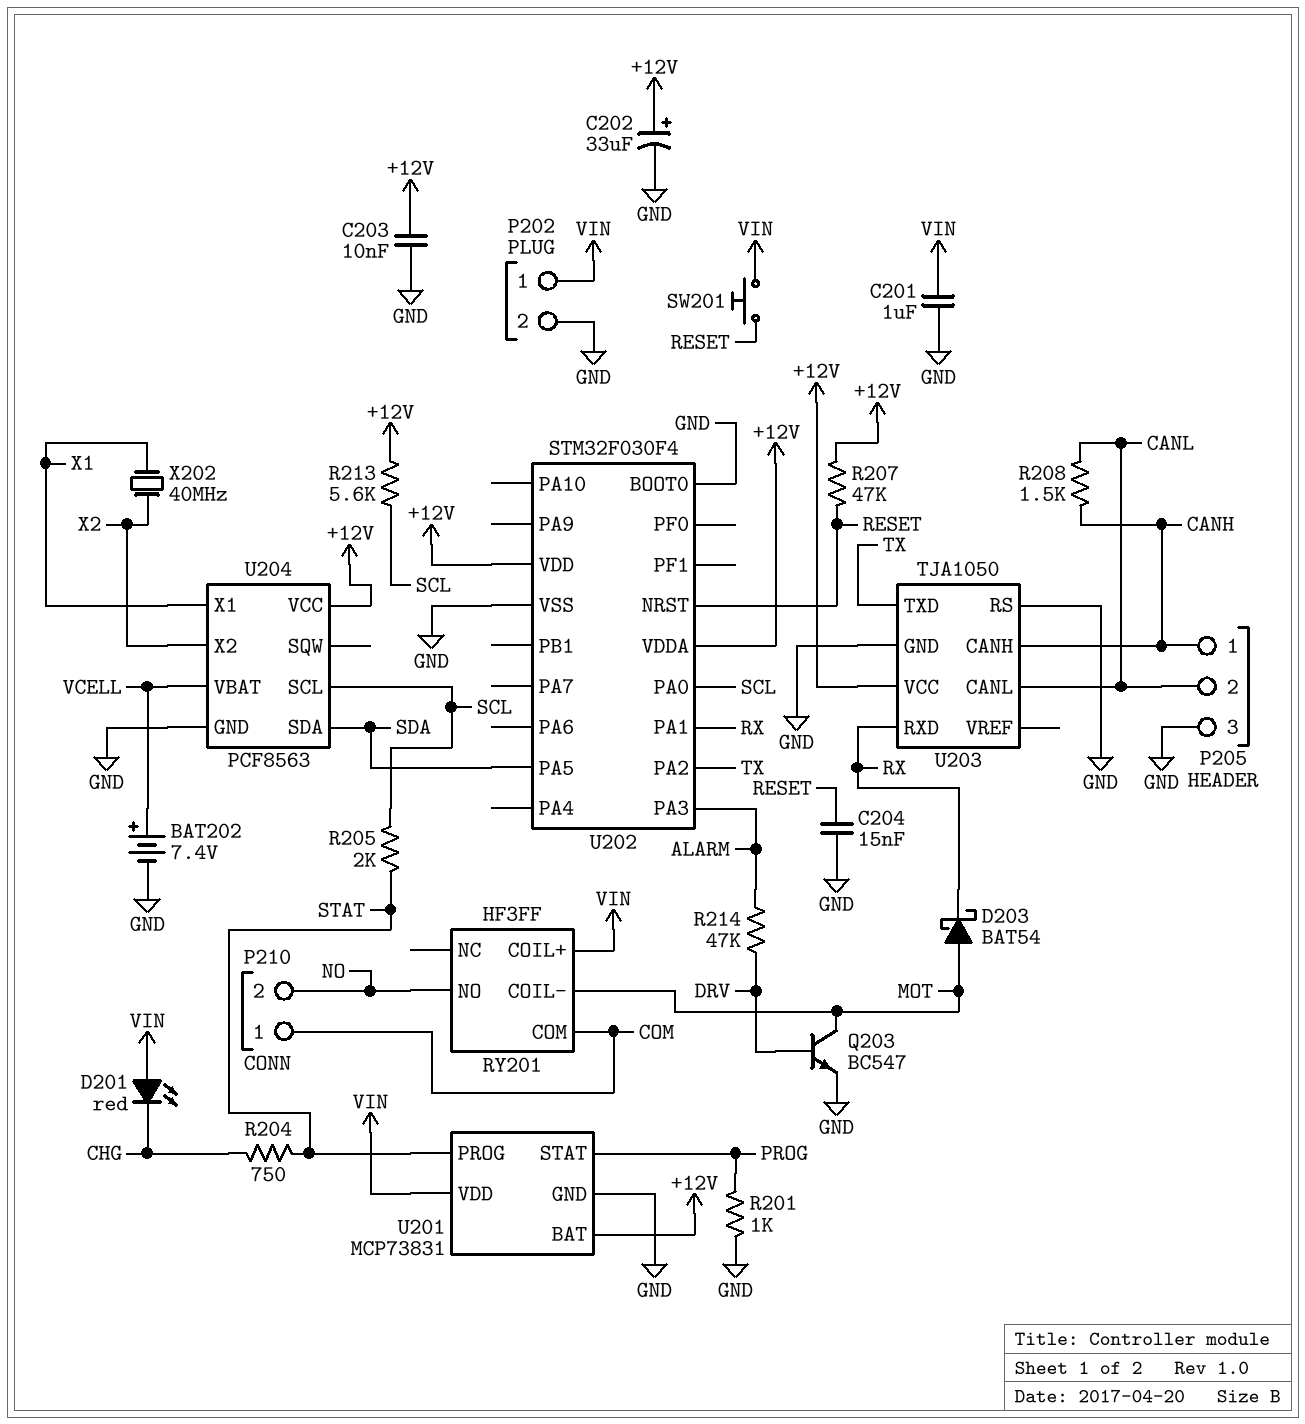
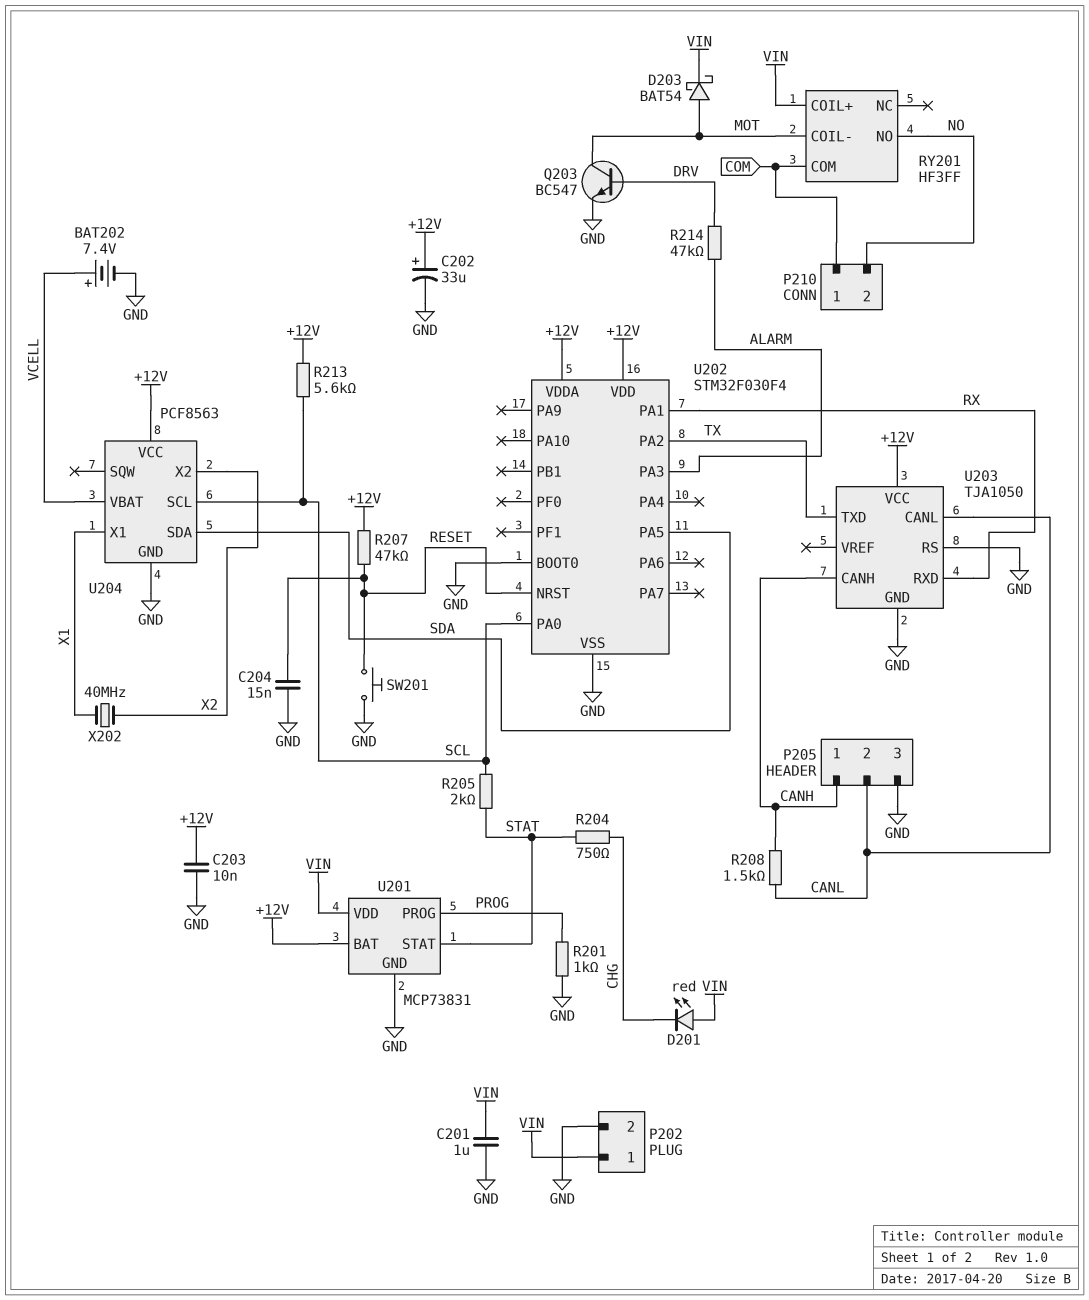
D203: schottky BAT54 (A MOT, K RX) -> schottky BAT54 (A MOT, K VIN)
SW201: button (RESET, VIN) -> button (GND, RESET)
U201 pin PROG: STAT -> PROG
U201 pin STAT: PROG -> STAT

